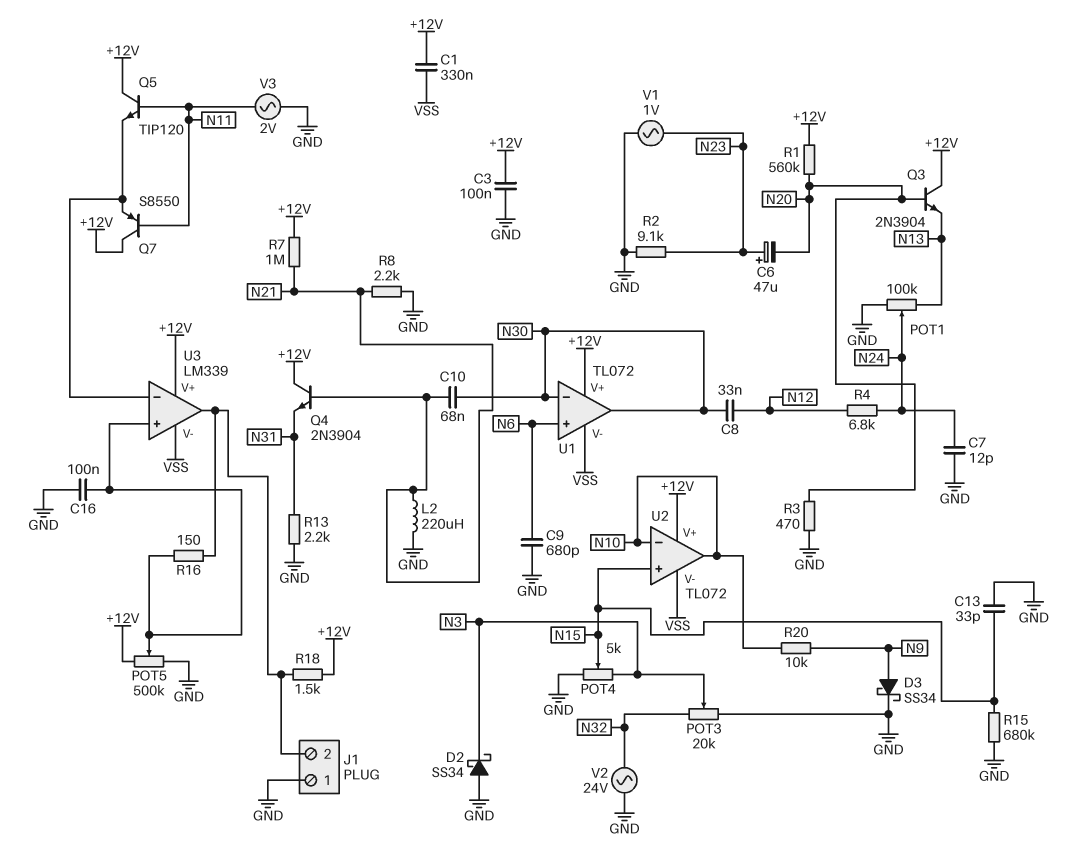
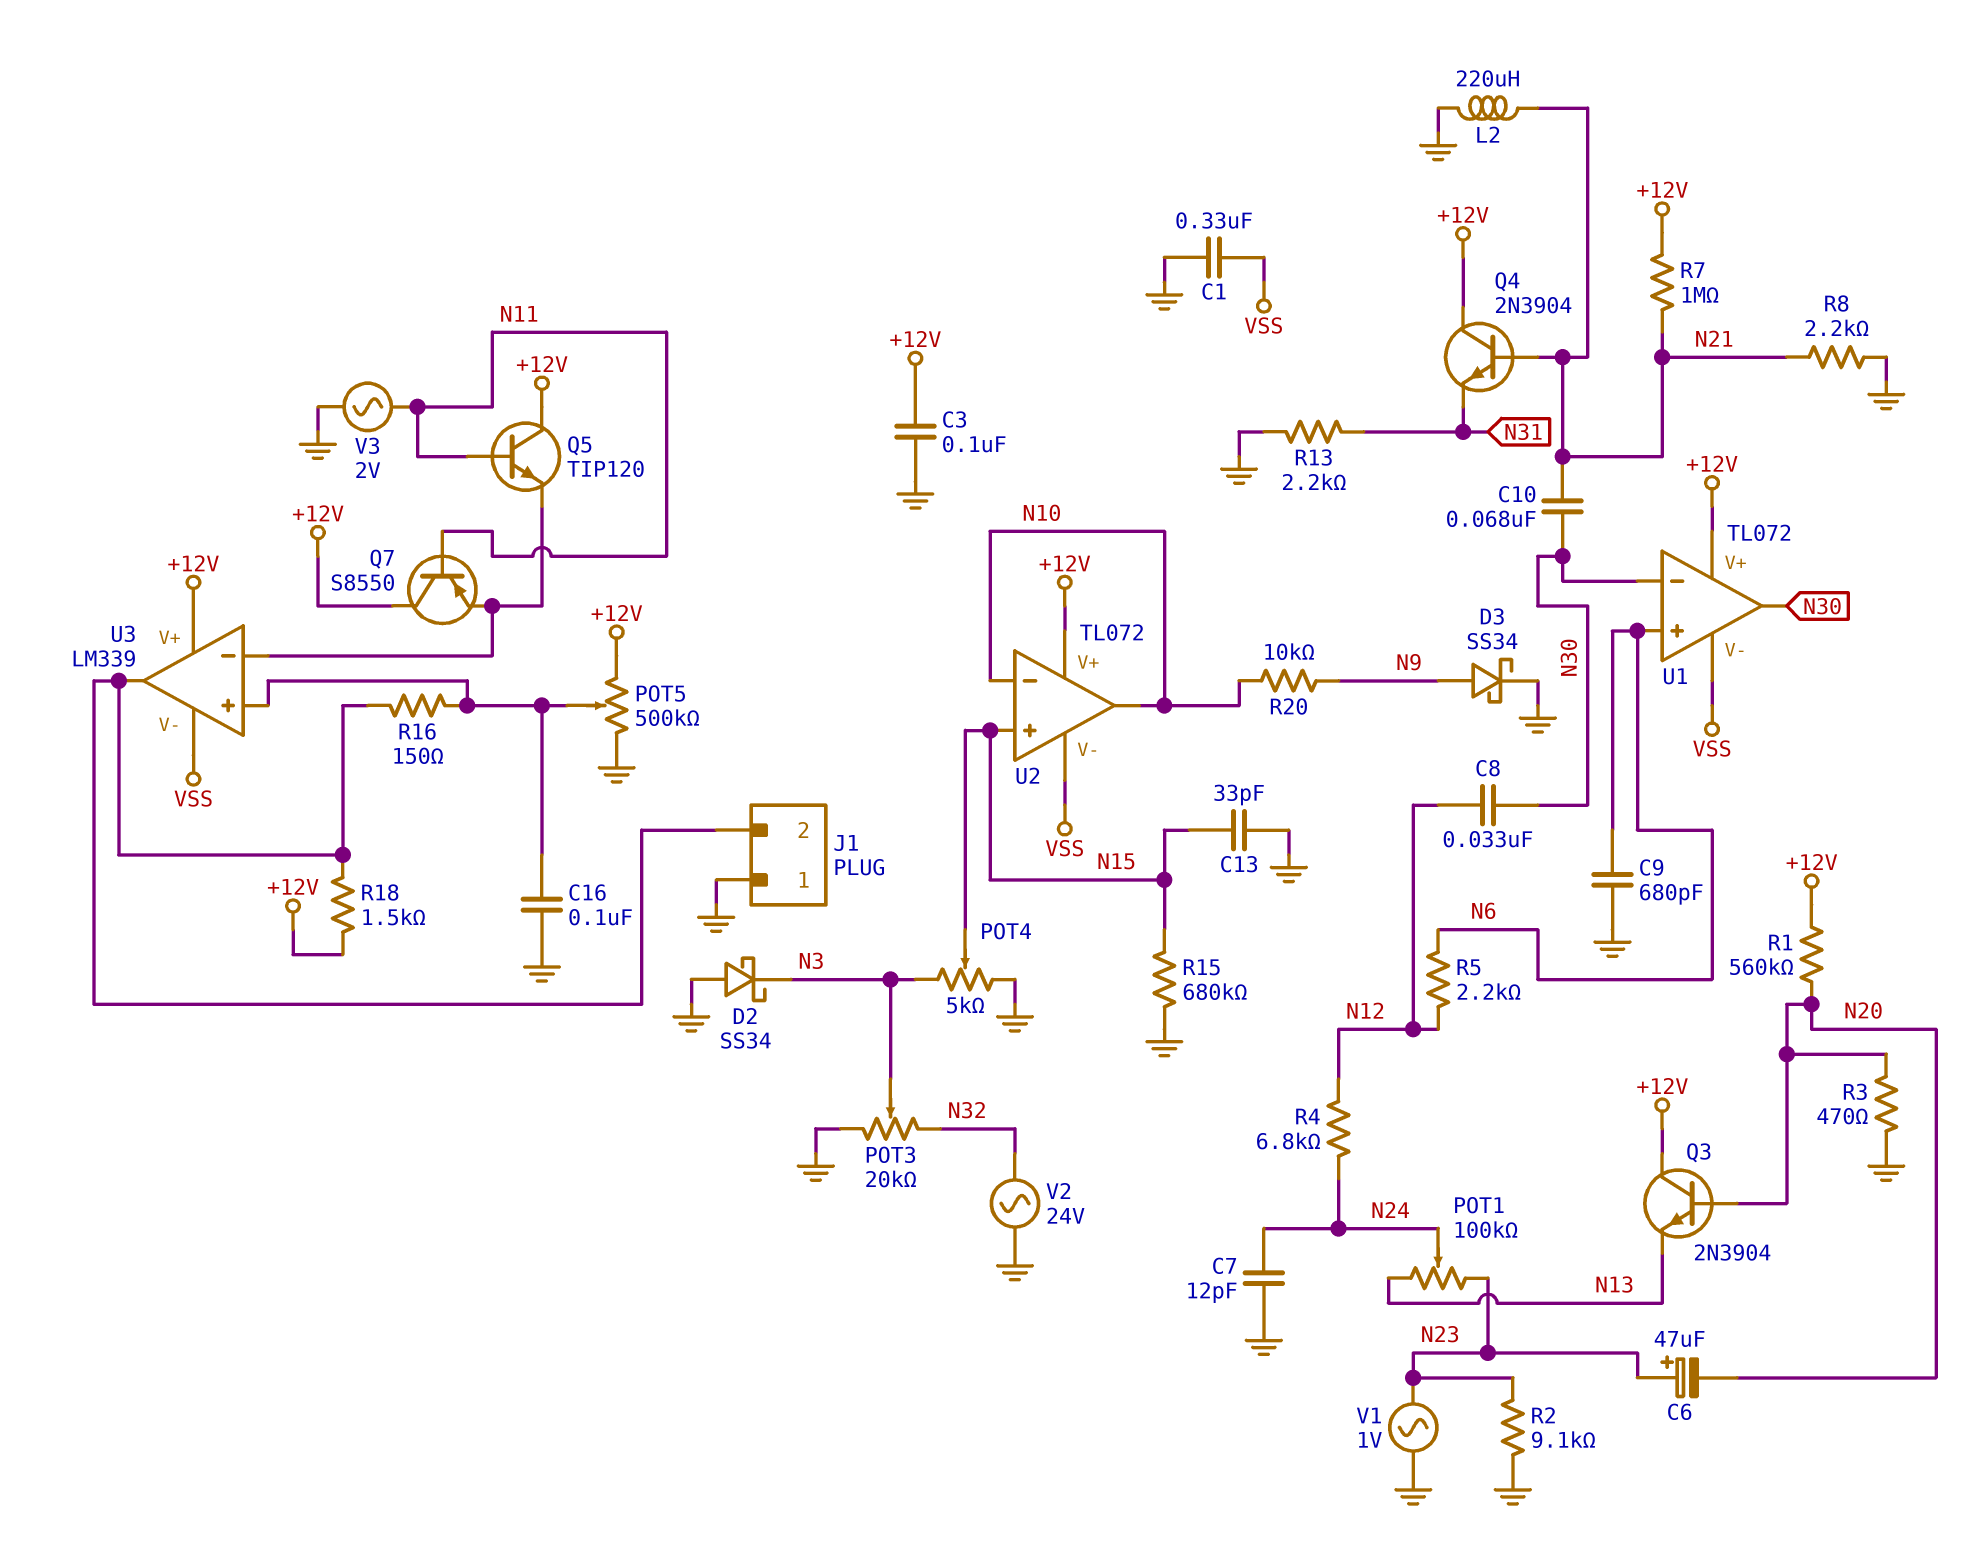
C1: 330nF (+12V, VSS) -> 330nF (GND, VSS)
POT1: 100k (GND, N13, wiper N24) -> 100k (N13, N23, wiper N24)
R5: none -> 2.2k (N6, N12)

